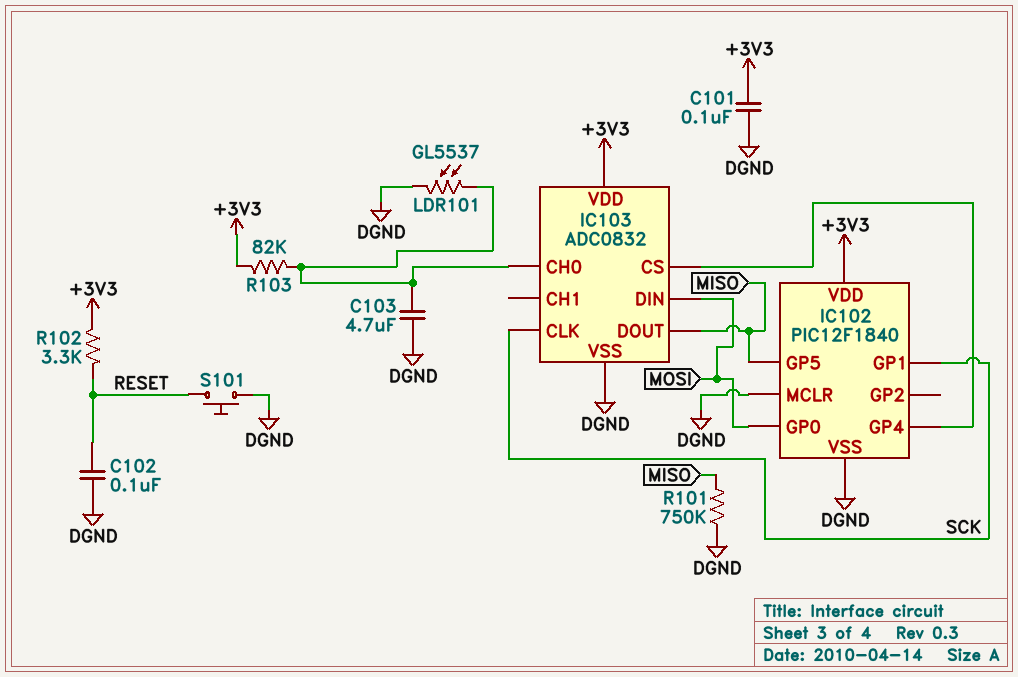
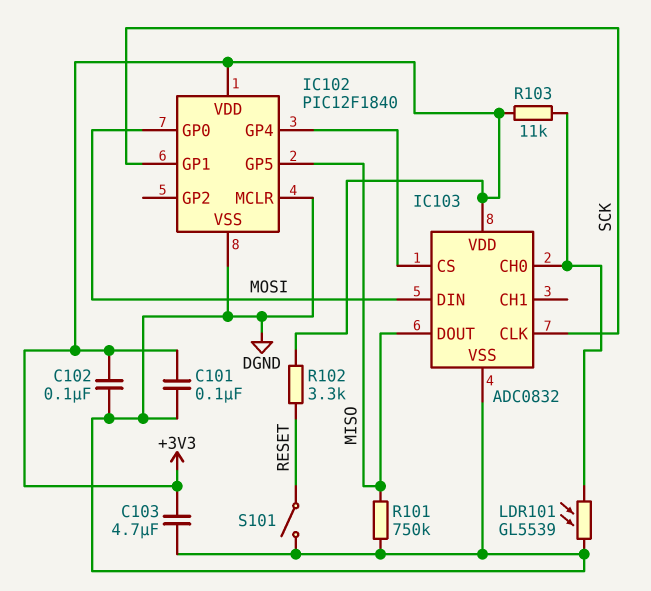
C102: 100nF (DGND, RESET) -> 100nF (+3V3, DGND)
C103: 4.7uF (DGND, IC103/CH0) -> 4.7uF (+3V3, DGND)
LDR101: GL5537 (DGND, IC103/CH0) -> GL5539 (DGND, IC103/CH0)
R103: 82k (+3V3, IC103/CH0) -> 11k (+3V3, IC103/CH0)
S101: button (DGND, RESET) -> switch (DGND, RESET)

